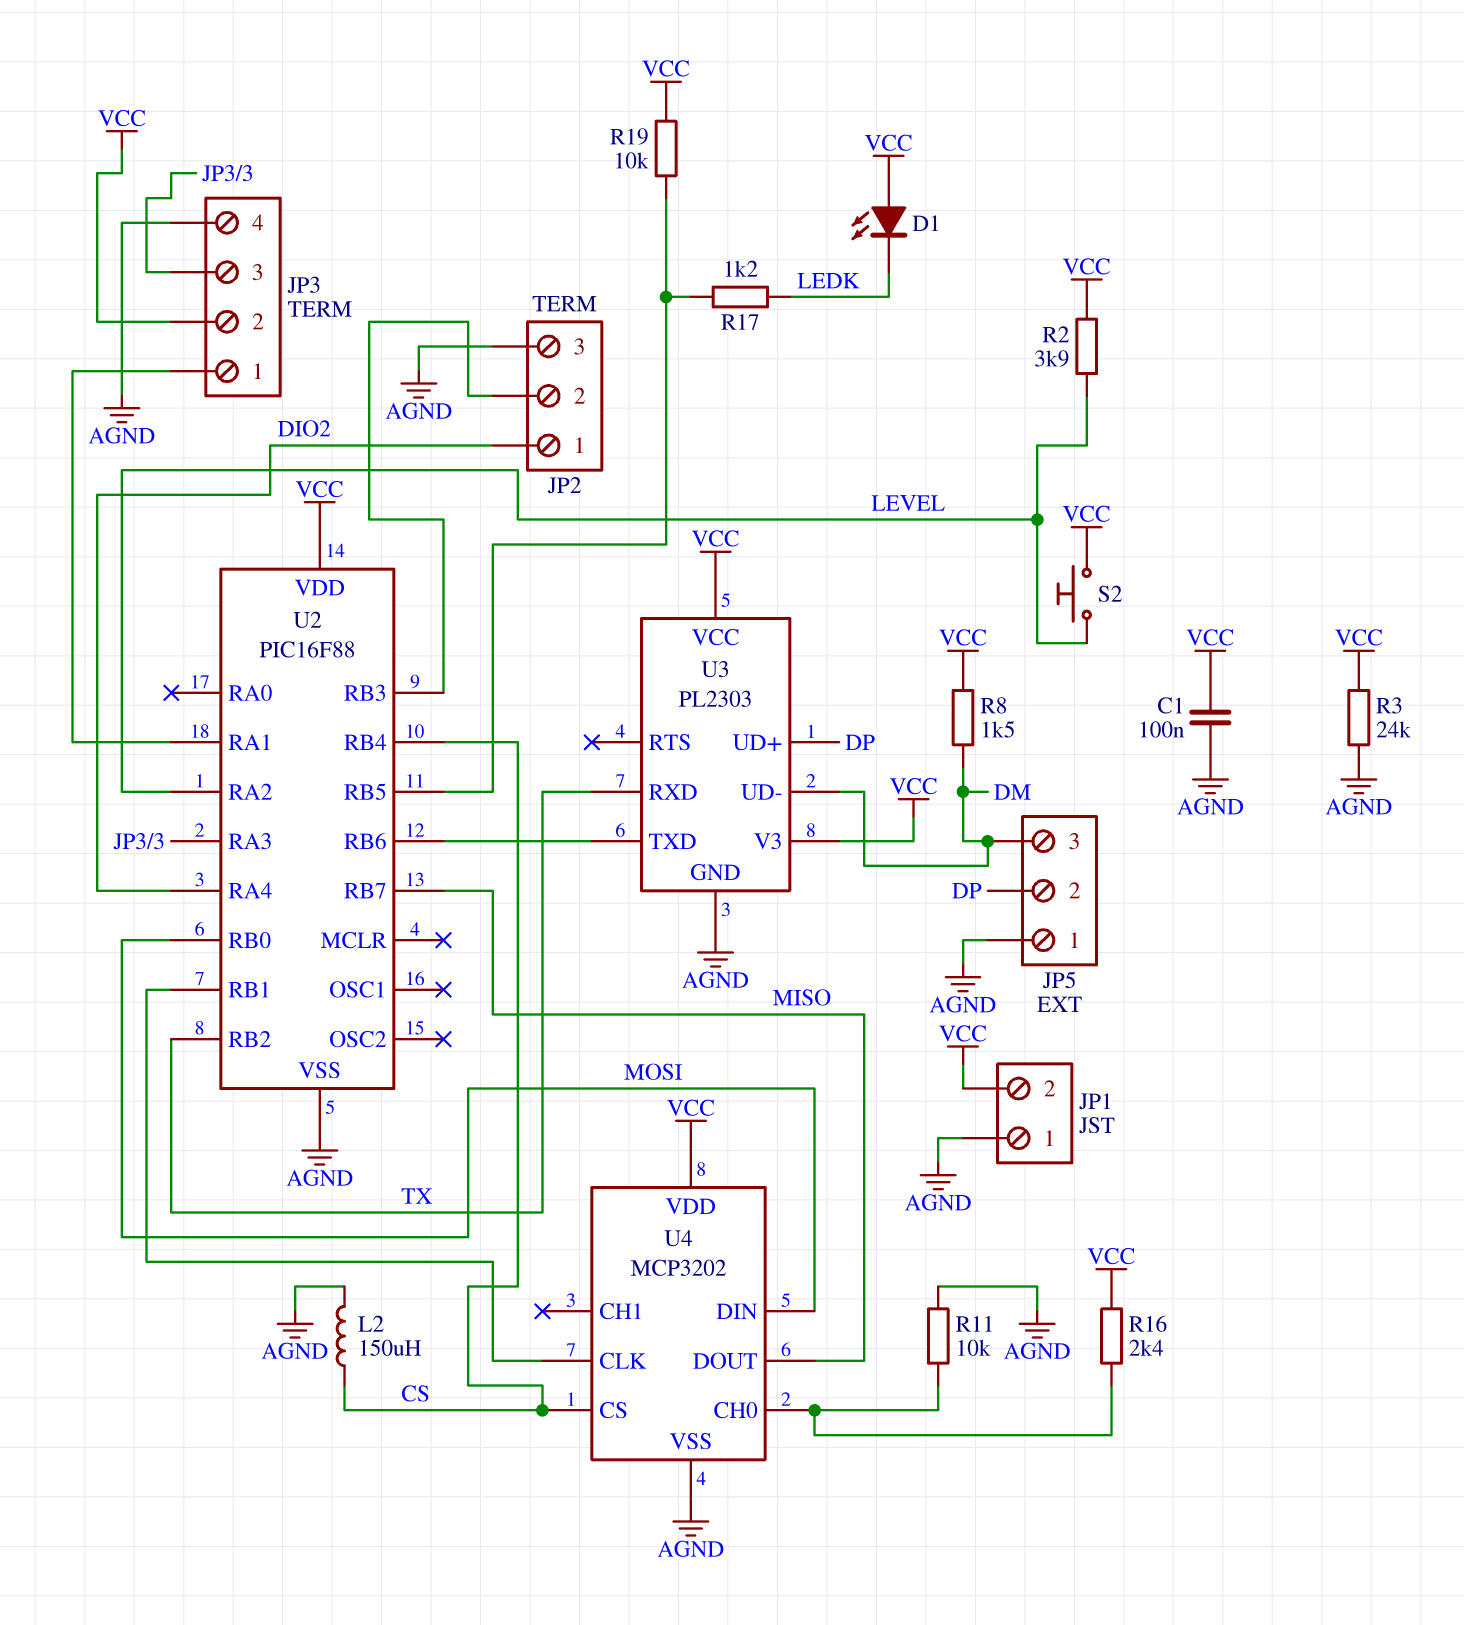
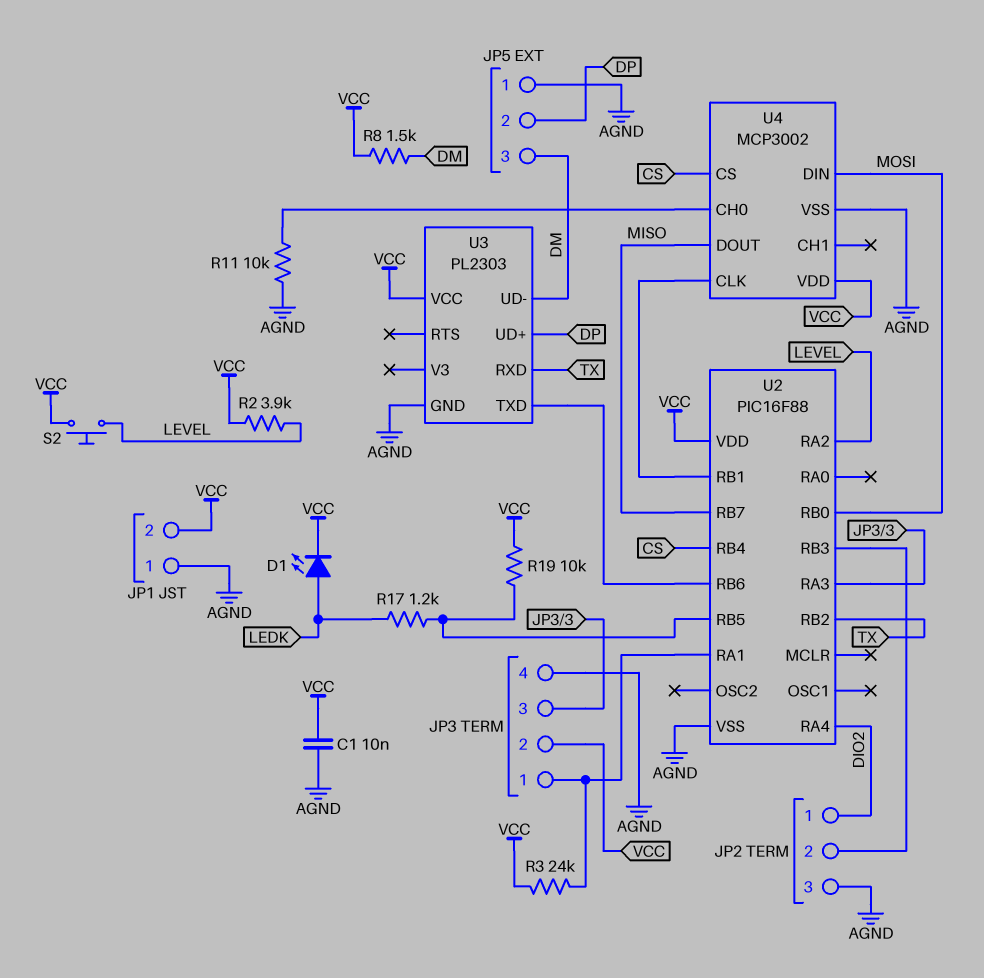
C1: 100nF (AGND, VCC) -> 10nF (AGND, VCC)
D1: LED (A VCC, K LEDK) -> LED (A LEDK, K VCC)
L2: 150uH (AGND, CS) -> none
R3: 24k (AGND, VCC) -> 24k (JP3/1, VCC)
R16: 2.4k (U4/CH0, VCC) -> none
U3 pin V3: VCC -> none
U4: MCP3202 -> MCP3002

